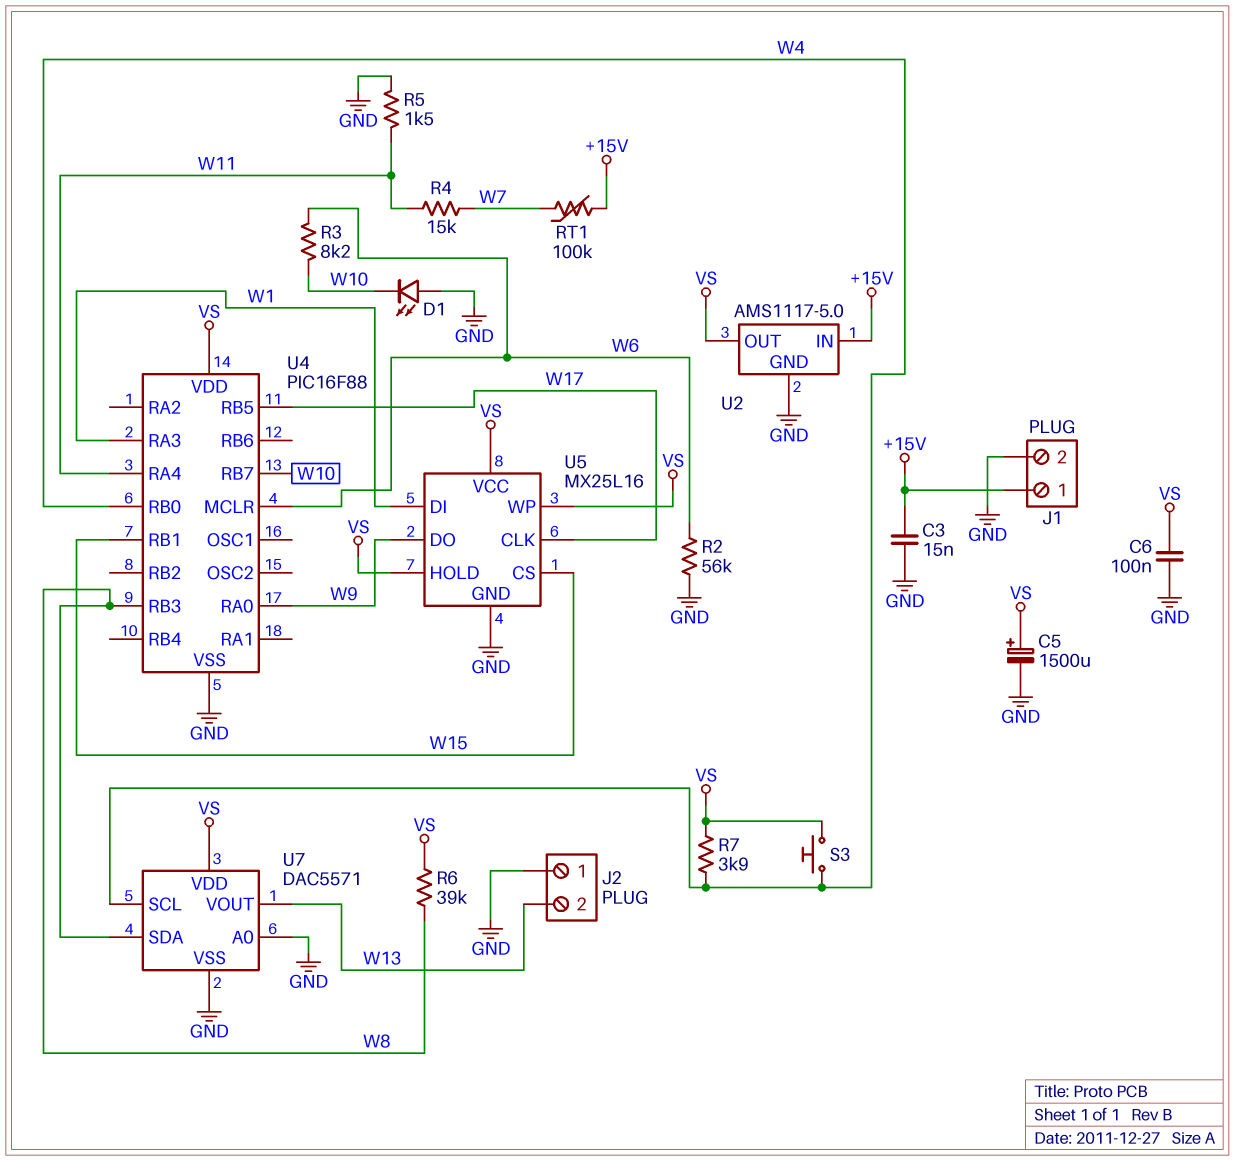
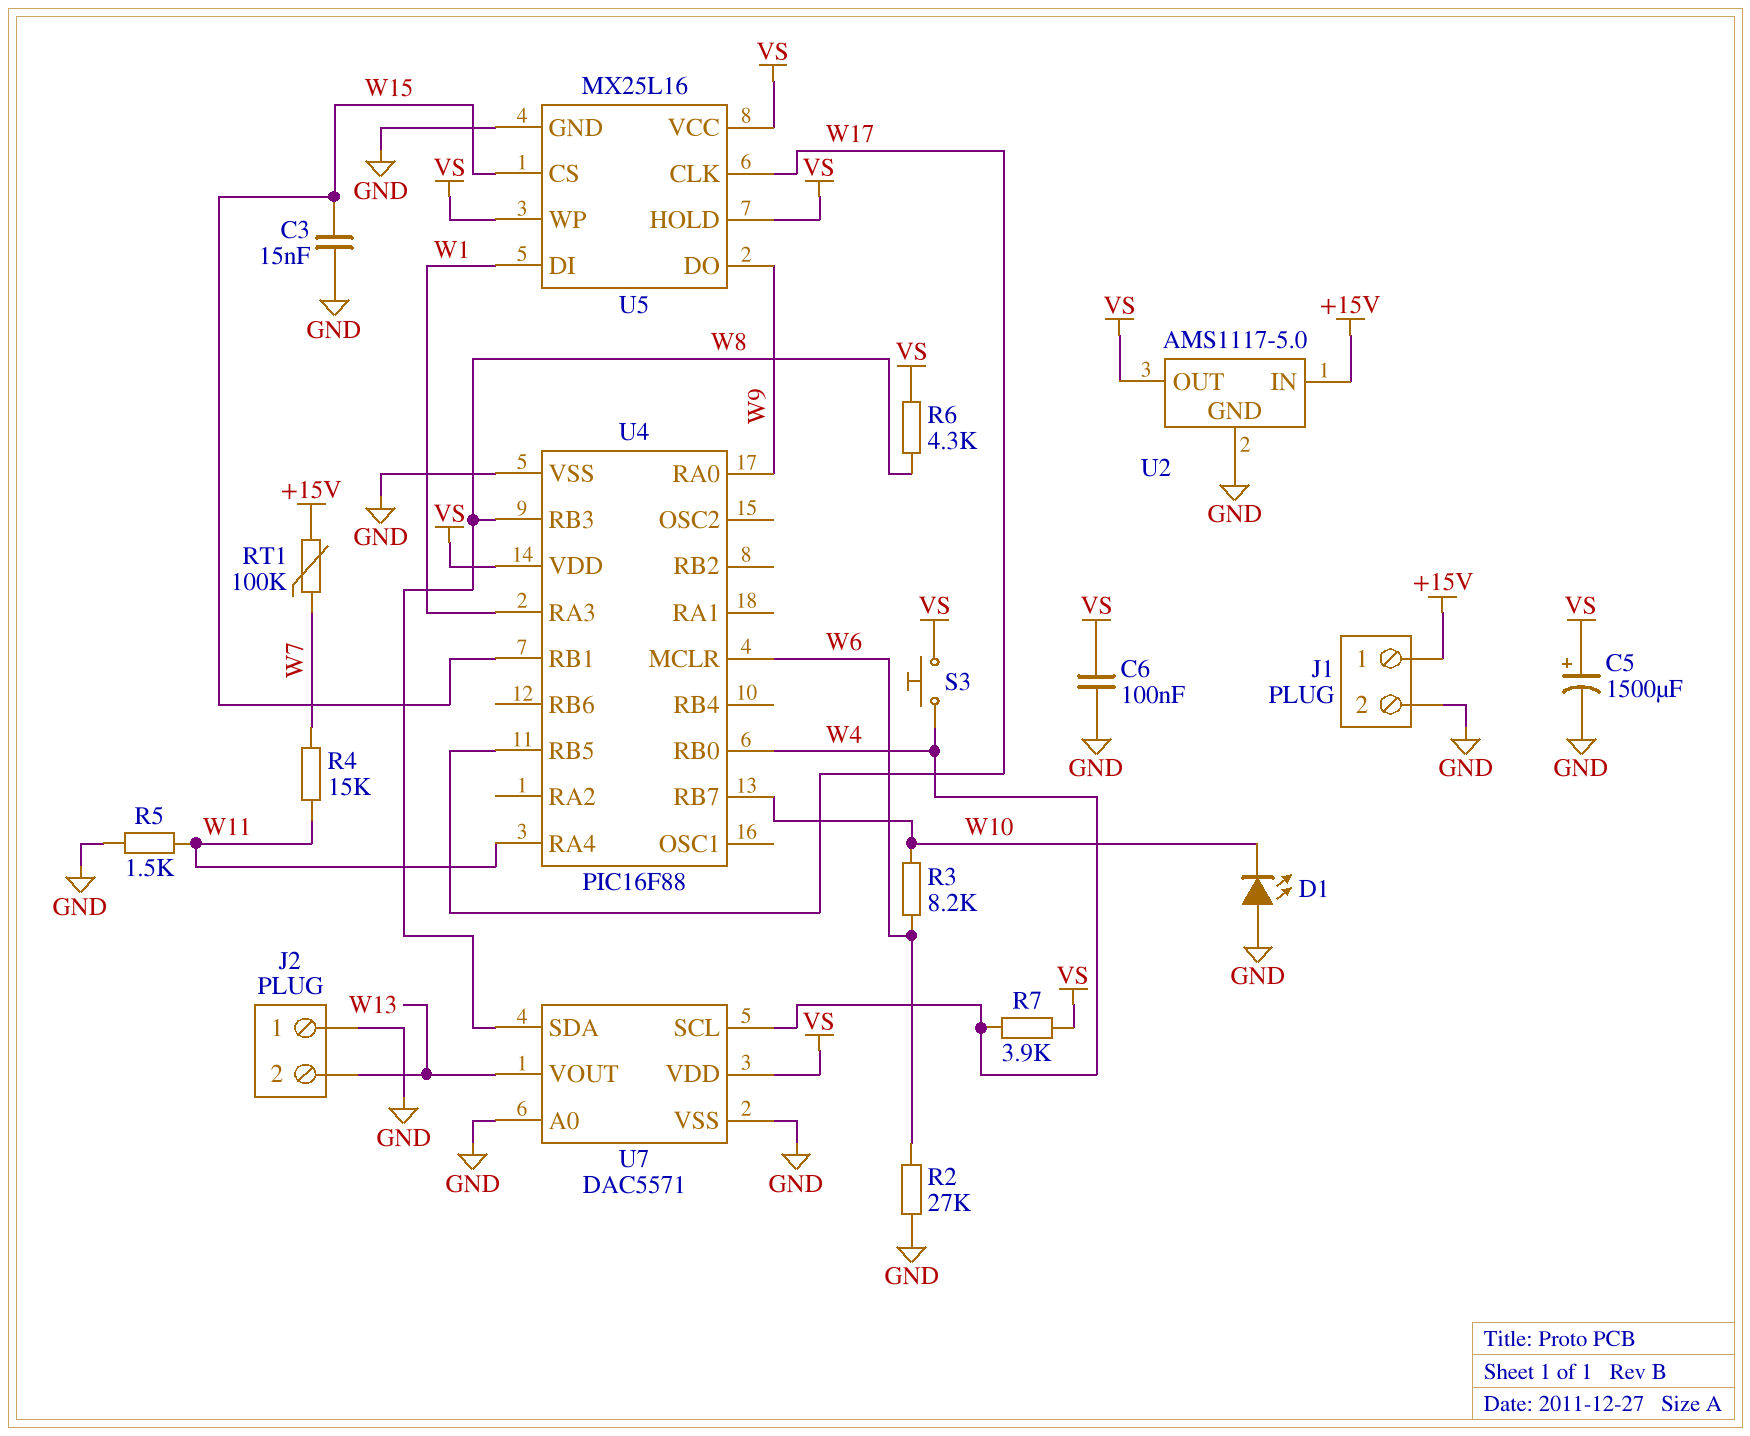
C3: 15nF (+15V, GND) -> 15nF (GND, W15)
R2: 56k (GND, W6) -> 27k (GND, W6)
R6: 39k (VS, W8) -> 4.3k (VS, W8)

